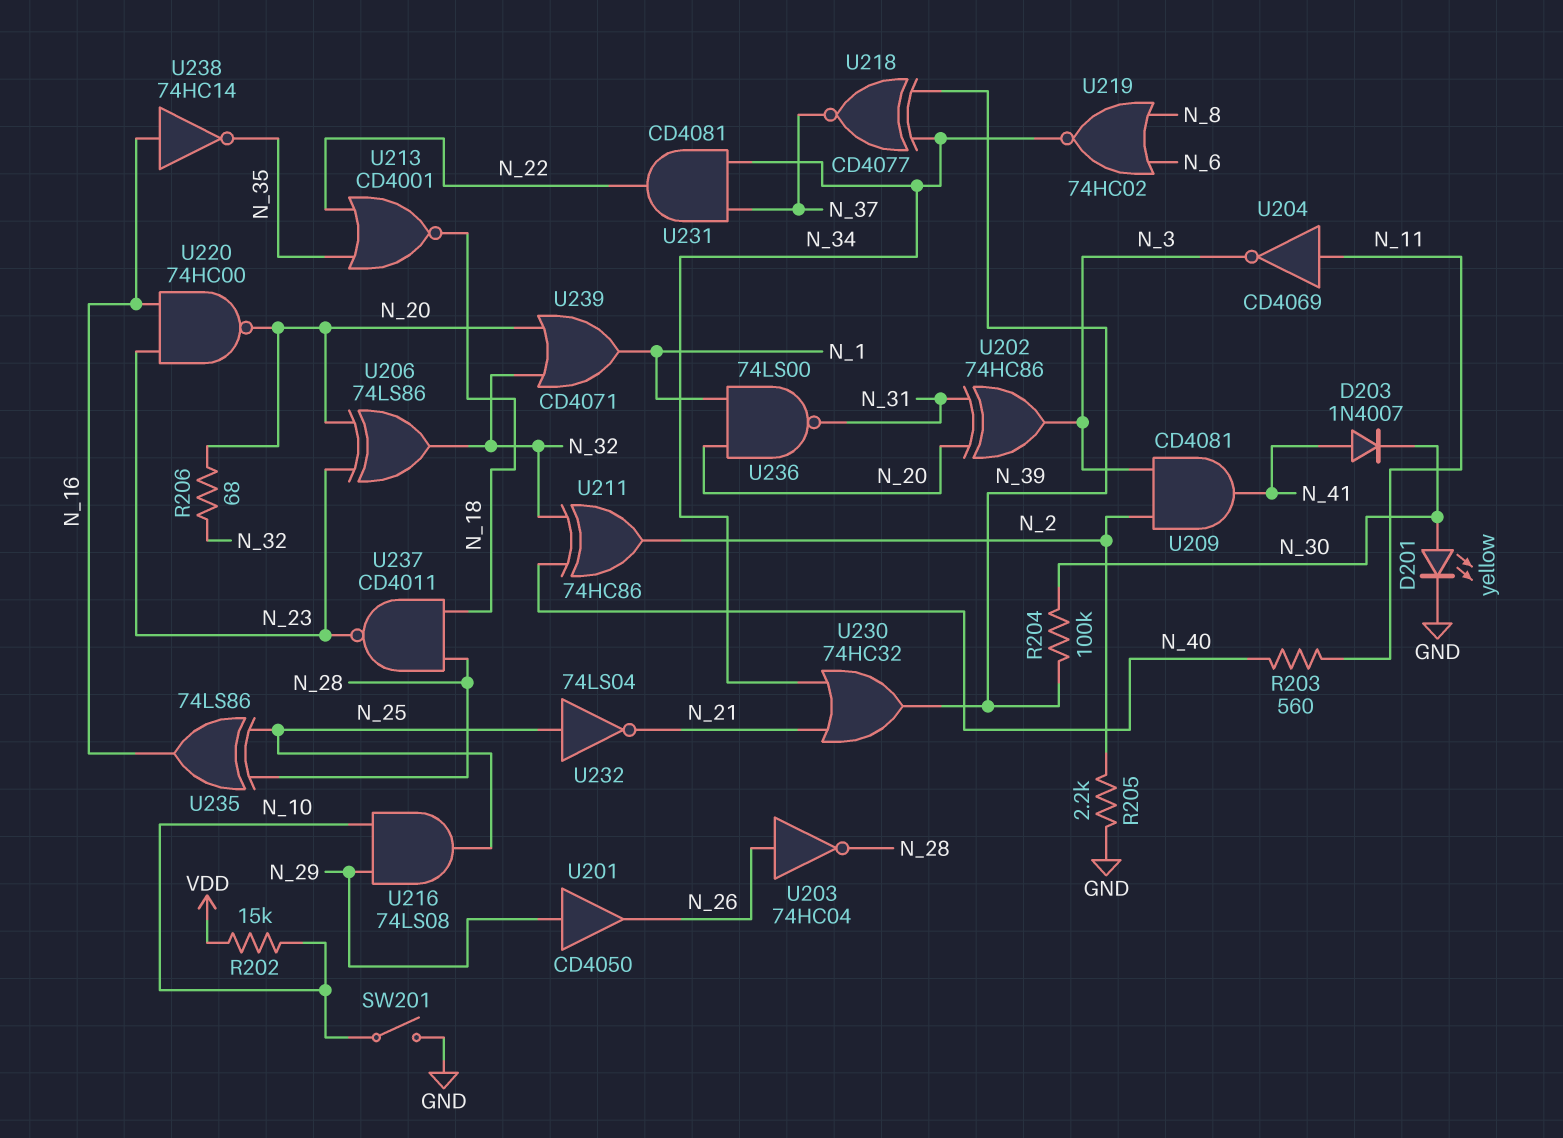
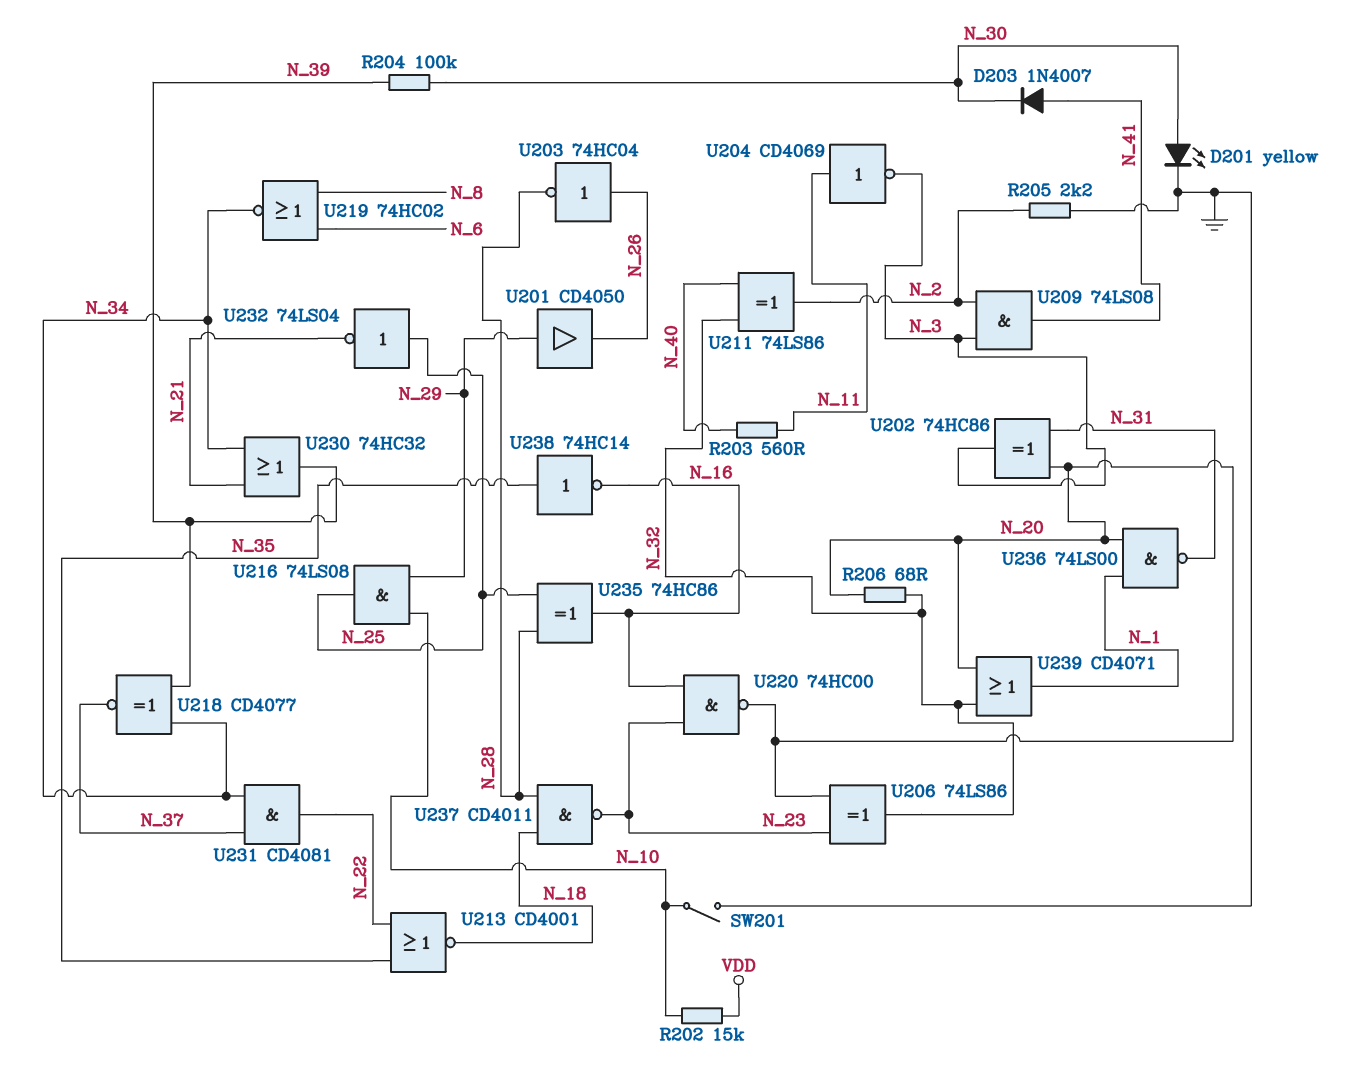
U209: AND CD4081 (in N_2, in N_3, out N_41) -> AND 74LS08 (in N_2, in N_3, out N_41)
U211: XOR 74HC86 (in N_32, in N_40, out N_2) -> XOR 74LS86 (in N_32, in N_40, out N_2)
U235: XOR 74LS86 (in N_25, in N_28, out N_16) -> XOR 74HC86 (in N_25, in N_28, out N_16)
U238: NOT 74HC14 (in N_16, out N_35) -> NOT 74HC14 (in N_35, out N_16)

